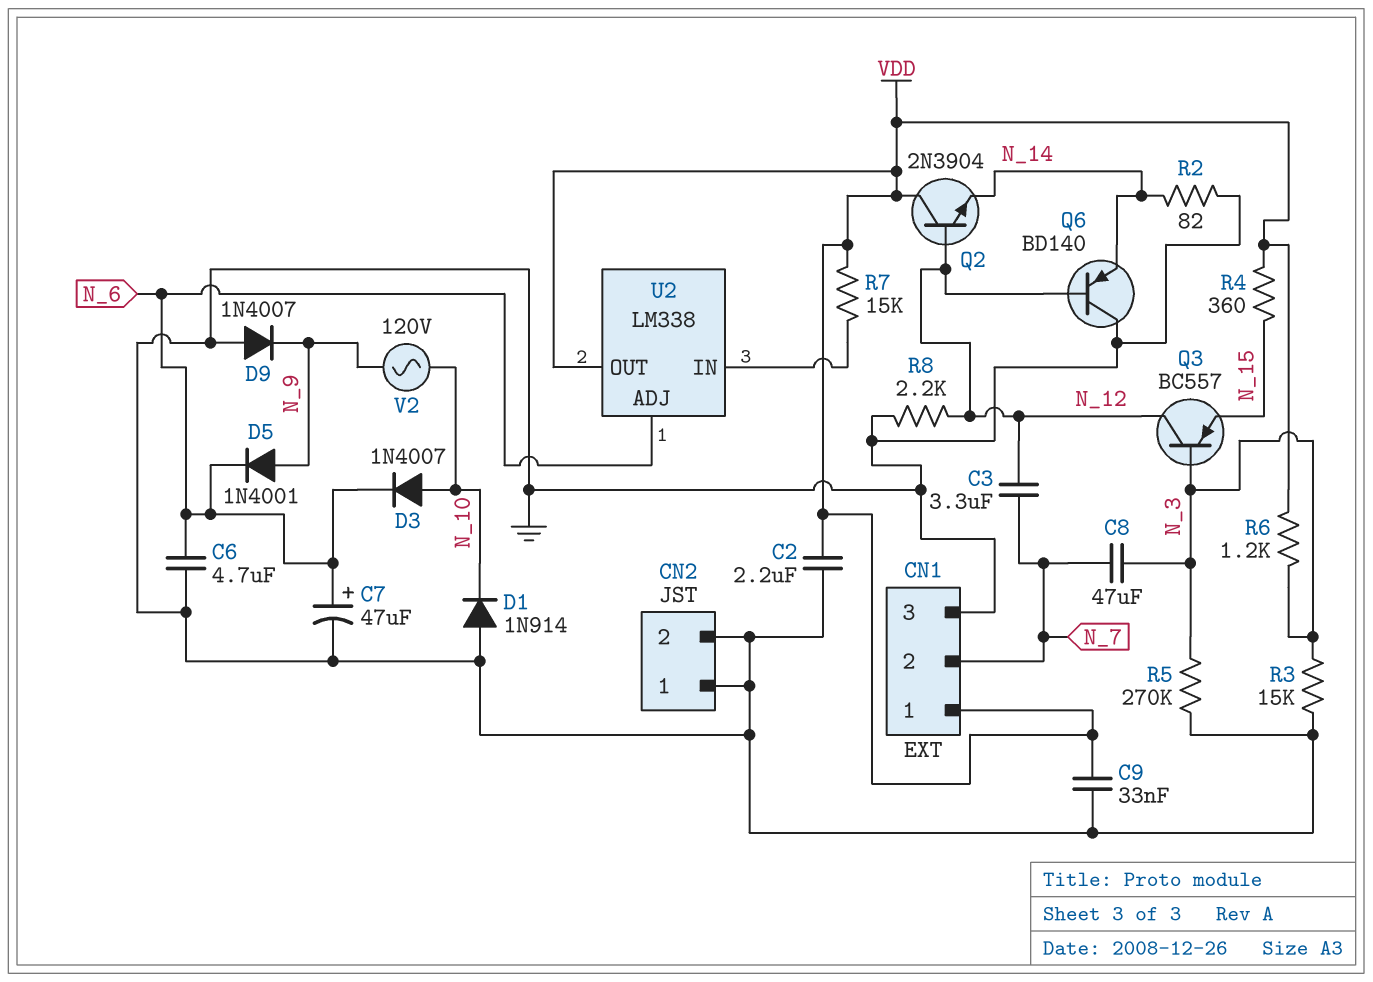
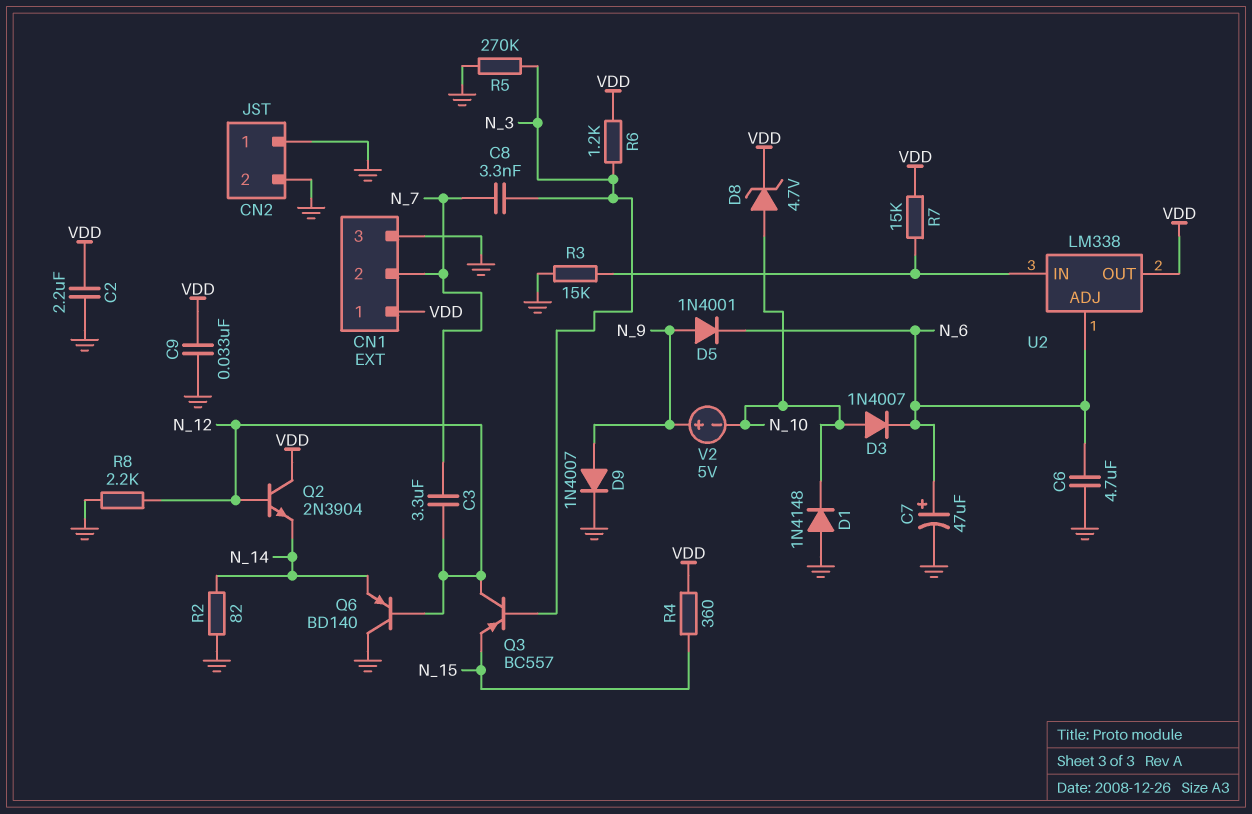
C8: 47uF (N_3, N_7) -> 3.3nF (N_3, N_7)
D1: diode 1N914 (A GND, K N_10) -> diode 1N4148 (A GND, K N_10)
D8: none -> zener 4.7V (A N_10, K VDD)
D9: diode 1N4007 (A GND, K N_9) -> diode 1N4007 (A N_9, K GND)
R3: 15k (GND, N_3) -> 15k (GND, U2/IN)
V2: AC 120V (N_9, N_10) -> 5V (plus N_9, minus N_10)

